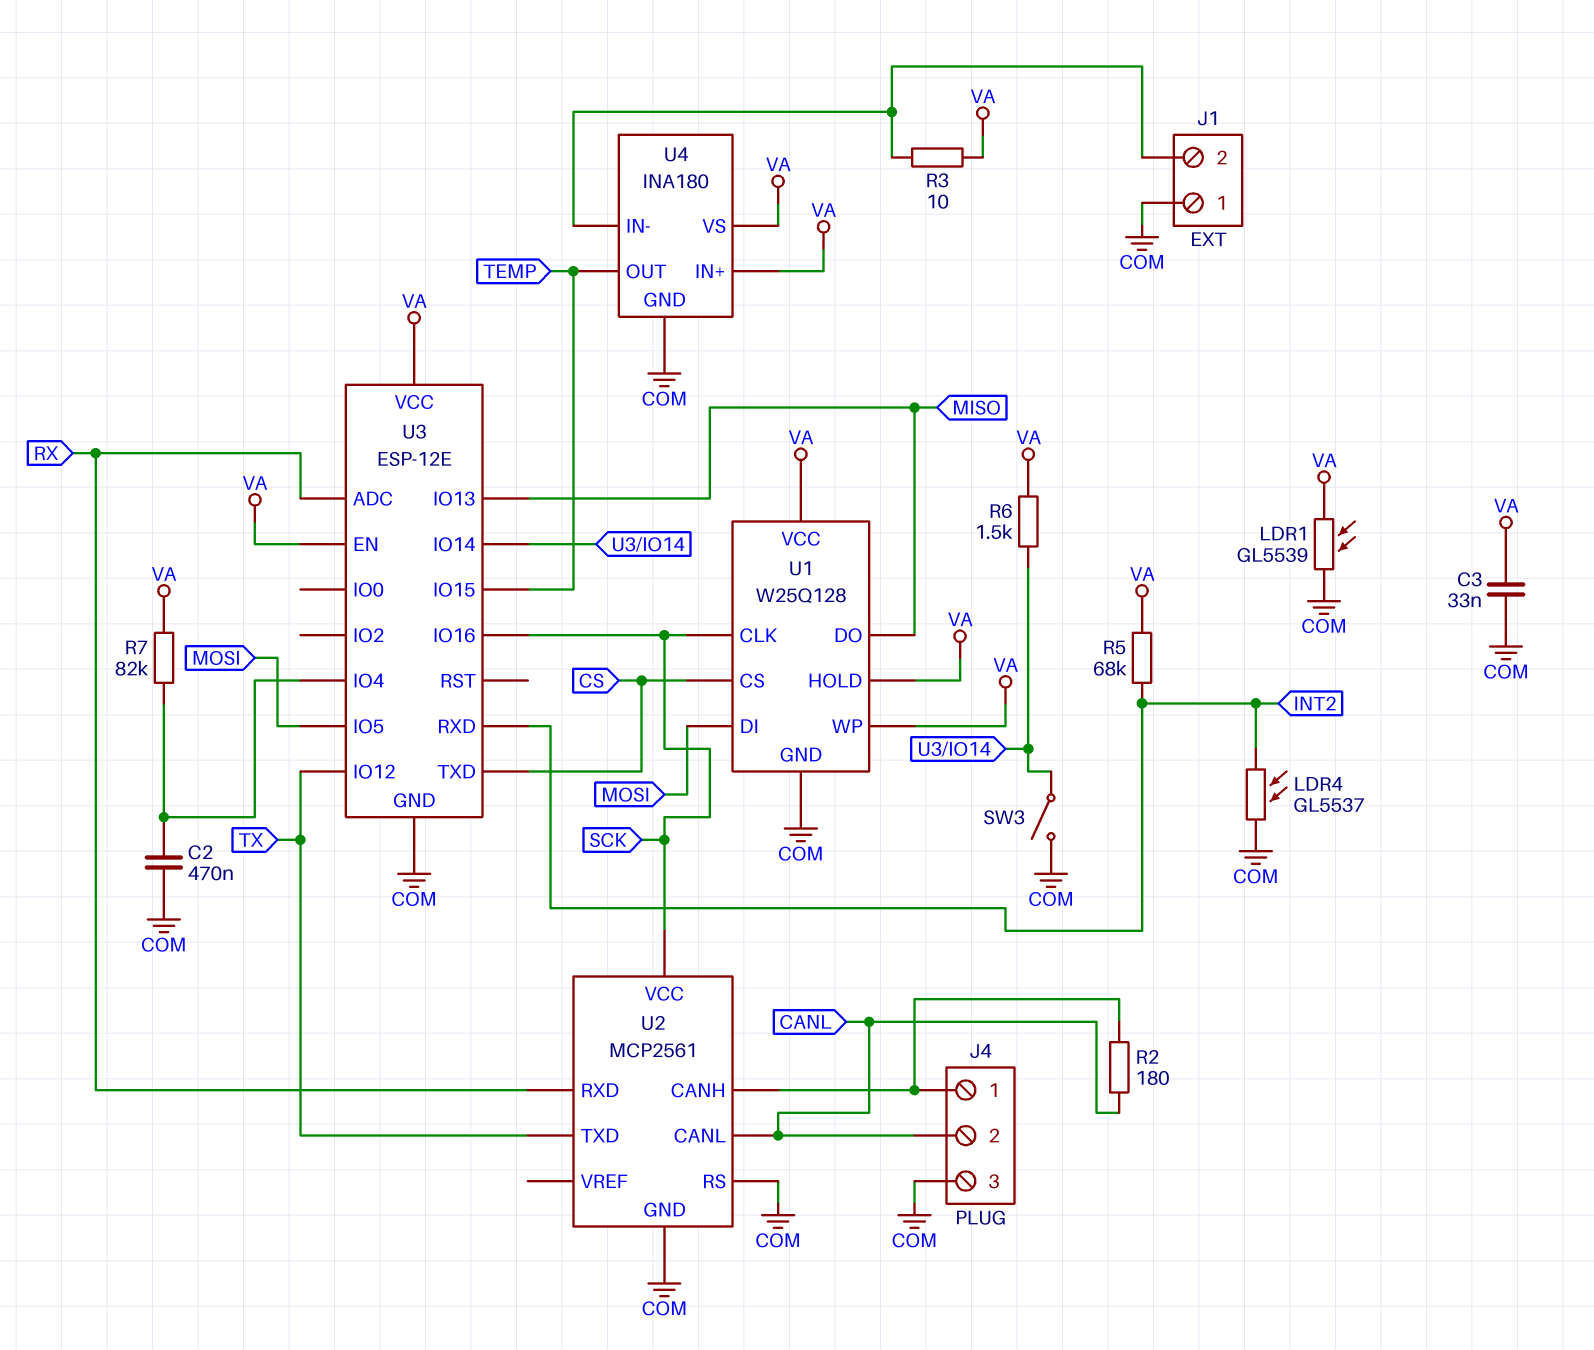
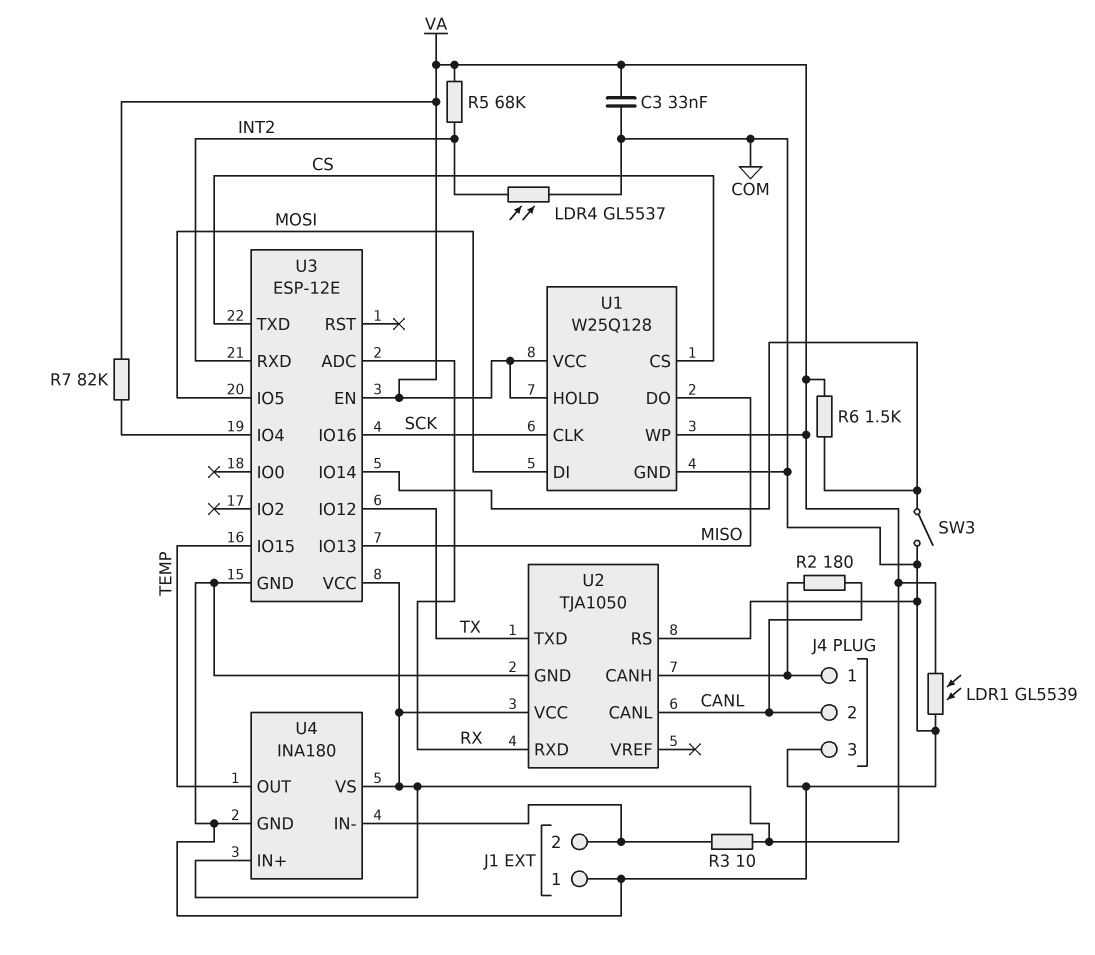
C2: 470nF (COM, U3/IO4) -> none
U2: MCP2561 -> TJA1050
U2 pin VCC: SCK -> VA

